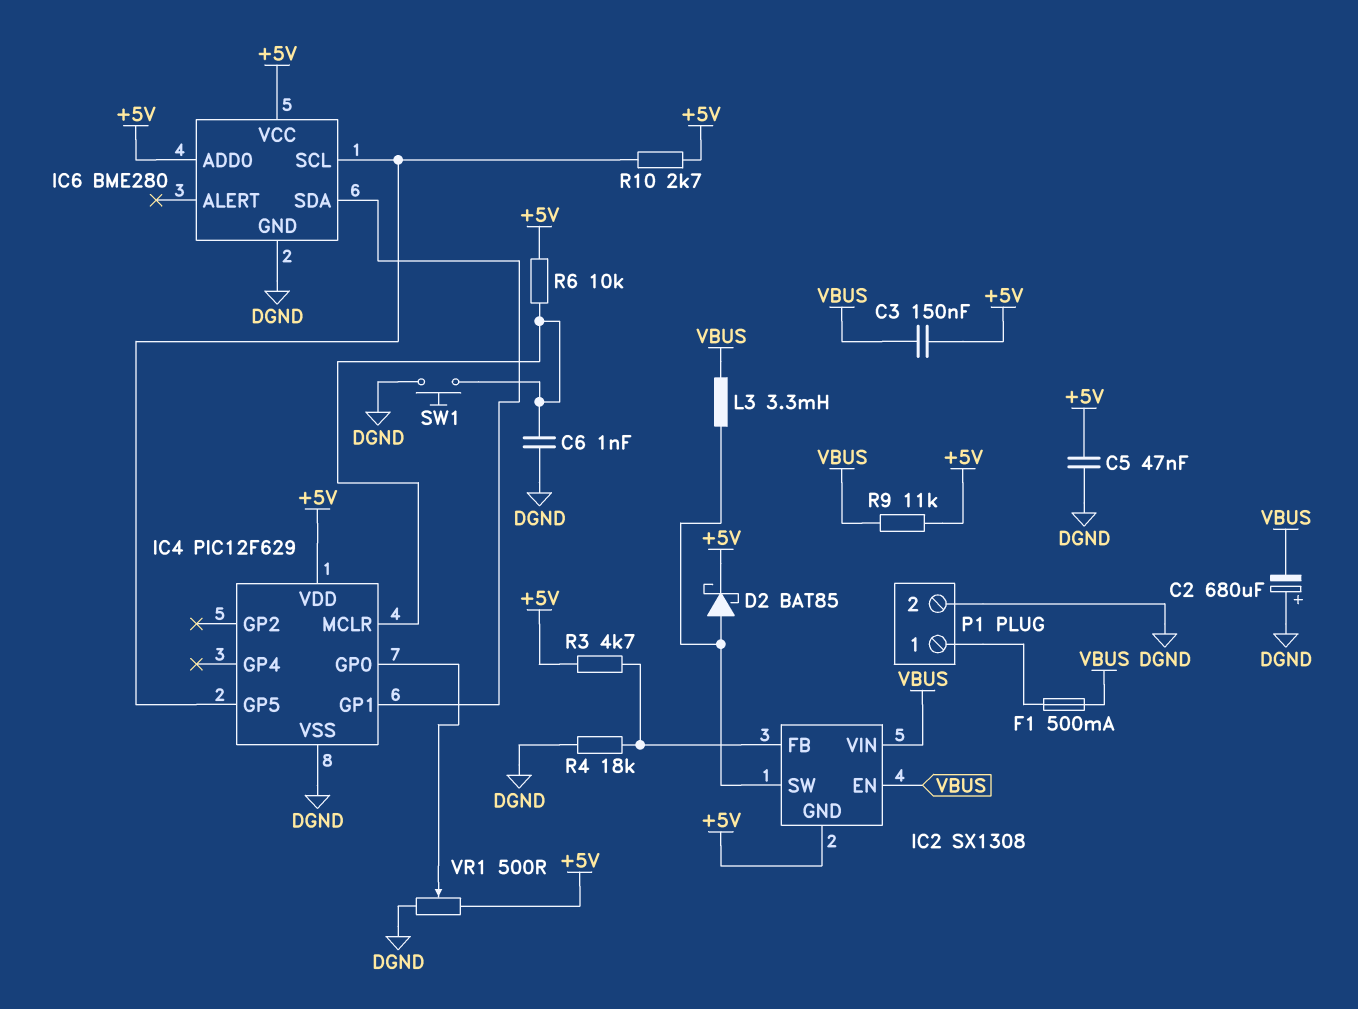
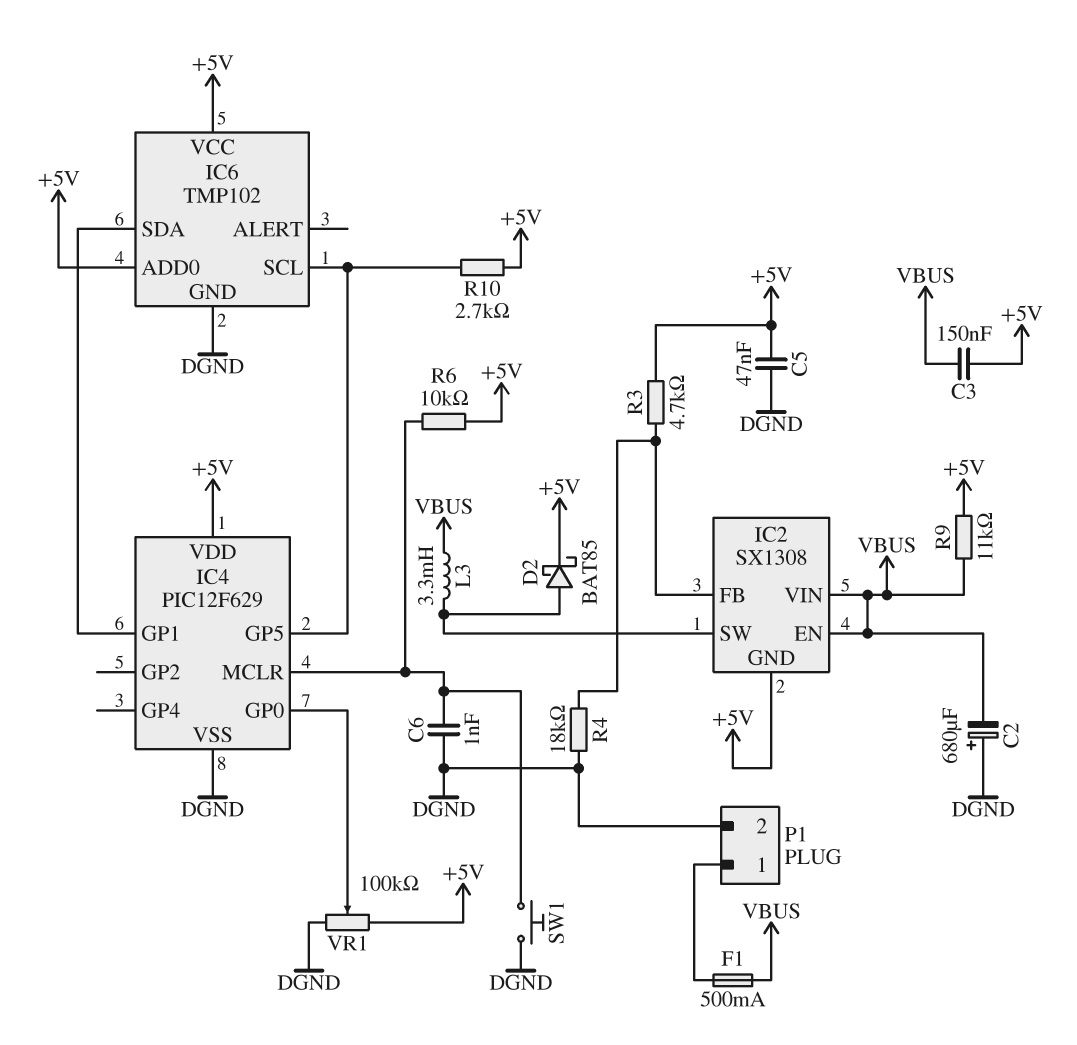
IC6: BME280 -> TMP102
VR1: 500 (+5V, DGND, wiper IC4/GP0) -> 100k (+5V, DGND, wiper IC4/GP0)

